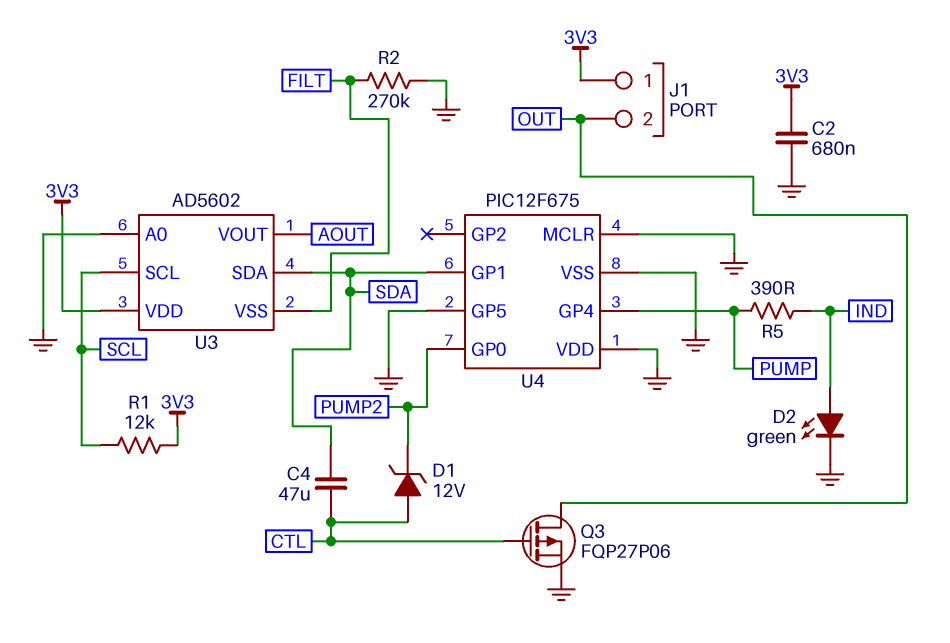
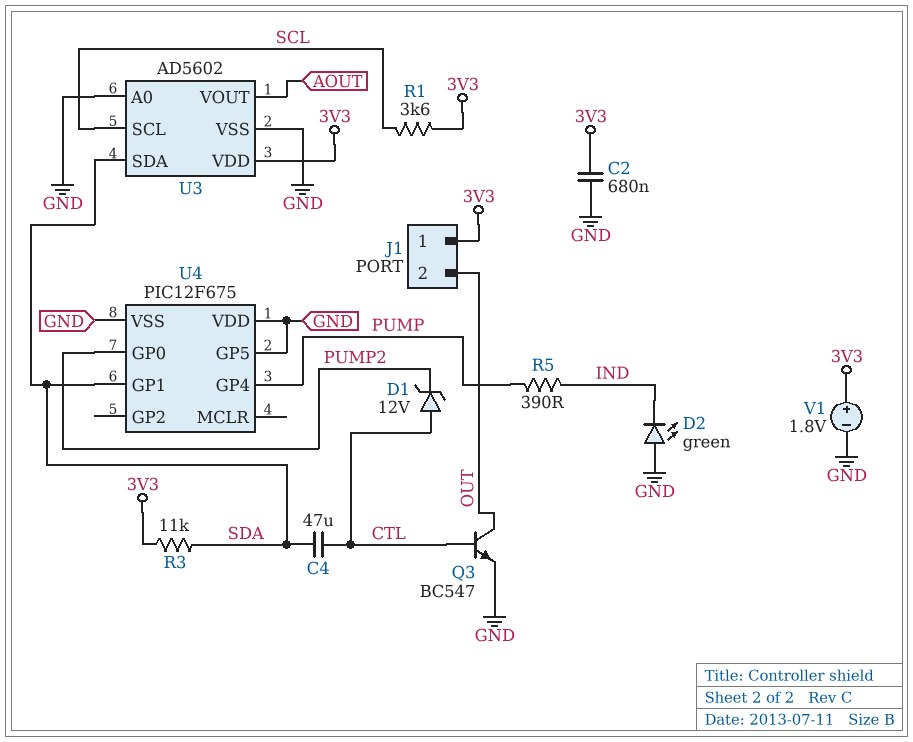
D2: LED green (A IND, K GND) -> LED green (A GND, K IND)
Q3: PMOS FQP27P06 (G CTL, D OUT, S GND) -> NPN BC547 (B CTL, C OUT, E GND)
R1: 12k (3V3, SCL) -> 3.6k (3V3, SCL)
R2: 270k (FILT, GND) -> none
R3: none -> 11k (3V3, SDA)
U3 pin VSS: FILT -> GND
U4 pin MCLR: GND -> none
V1: none -> 1.8V (plus 3V3, minus GND)

